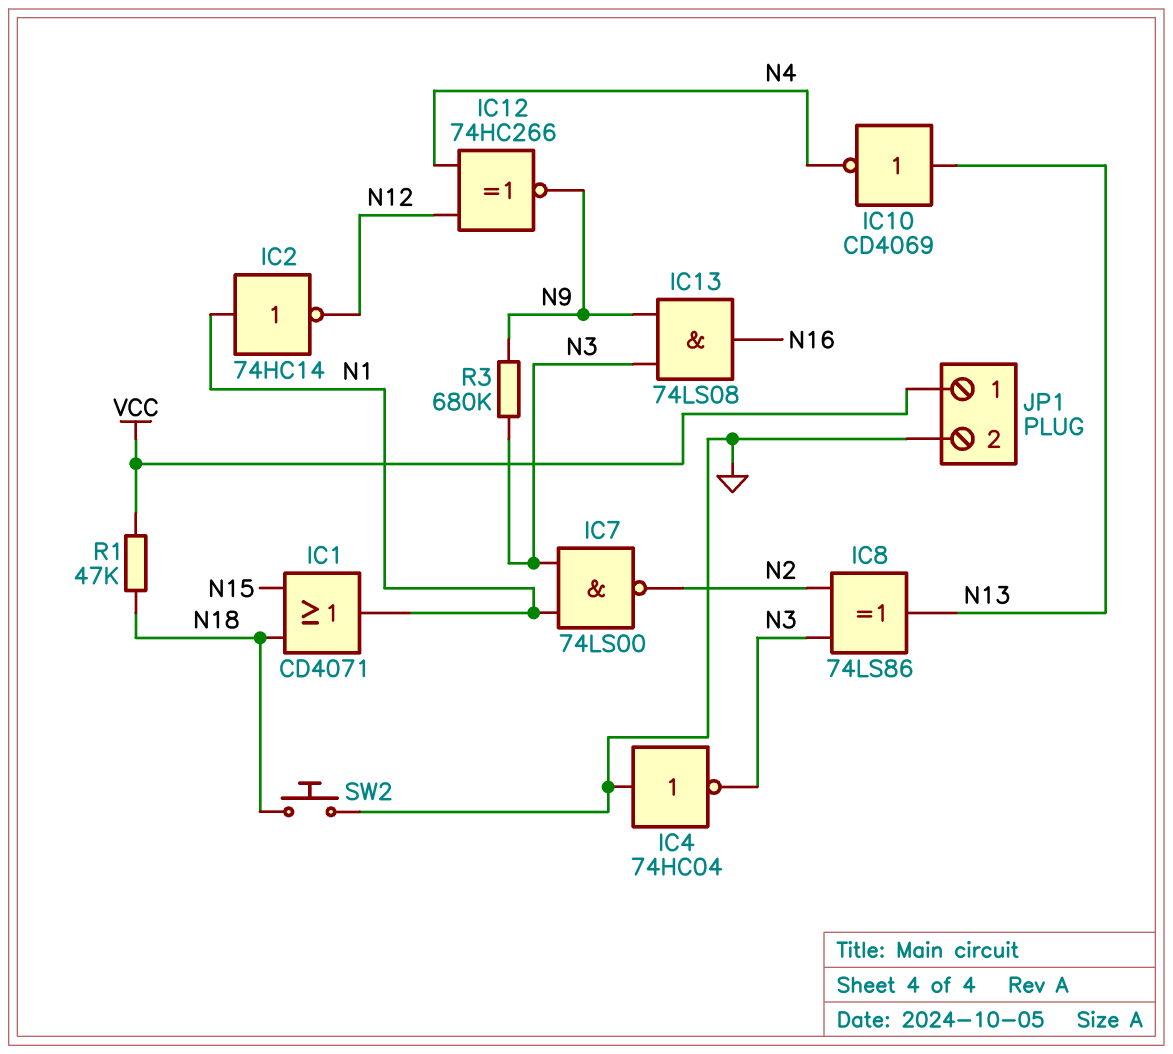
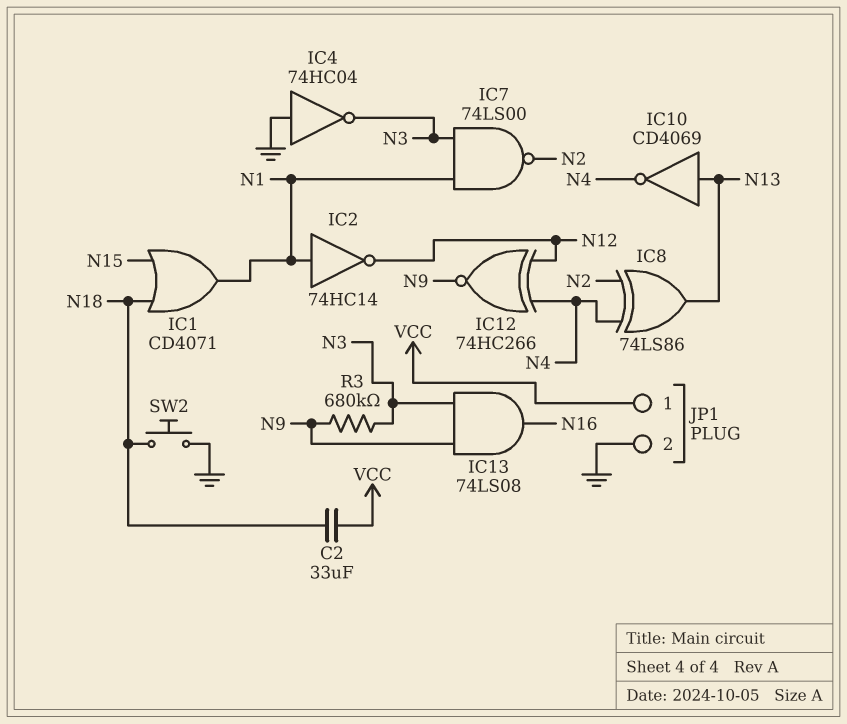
C2: none -> 33uF (N18, VCC)
IC8: XOR 74LS86 (in N2, in N3, out N13) -> XOR 74LS86 (in N2, in N4, out N13)
R1: 47k (N18, VCC) -> none

